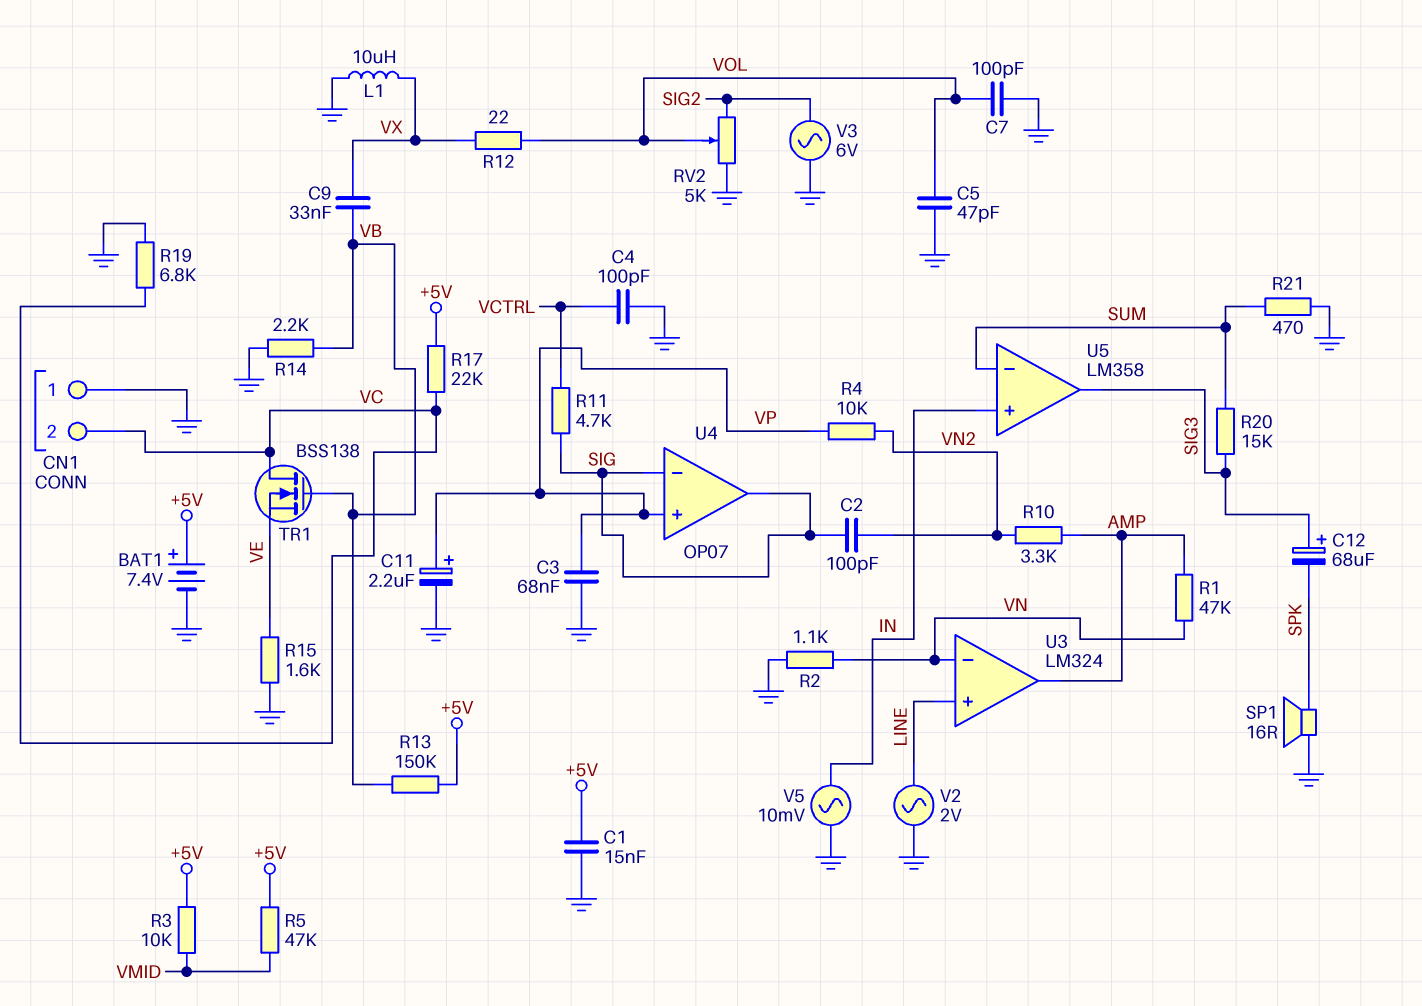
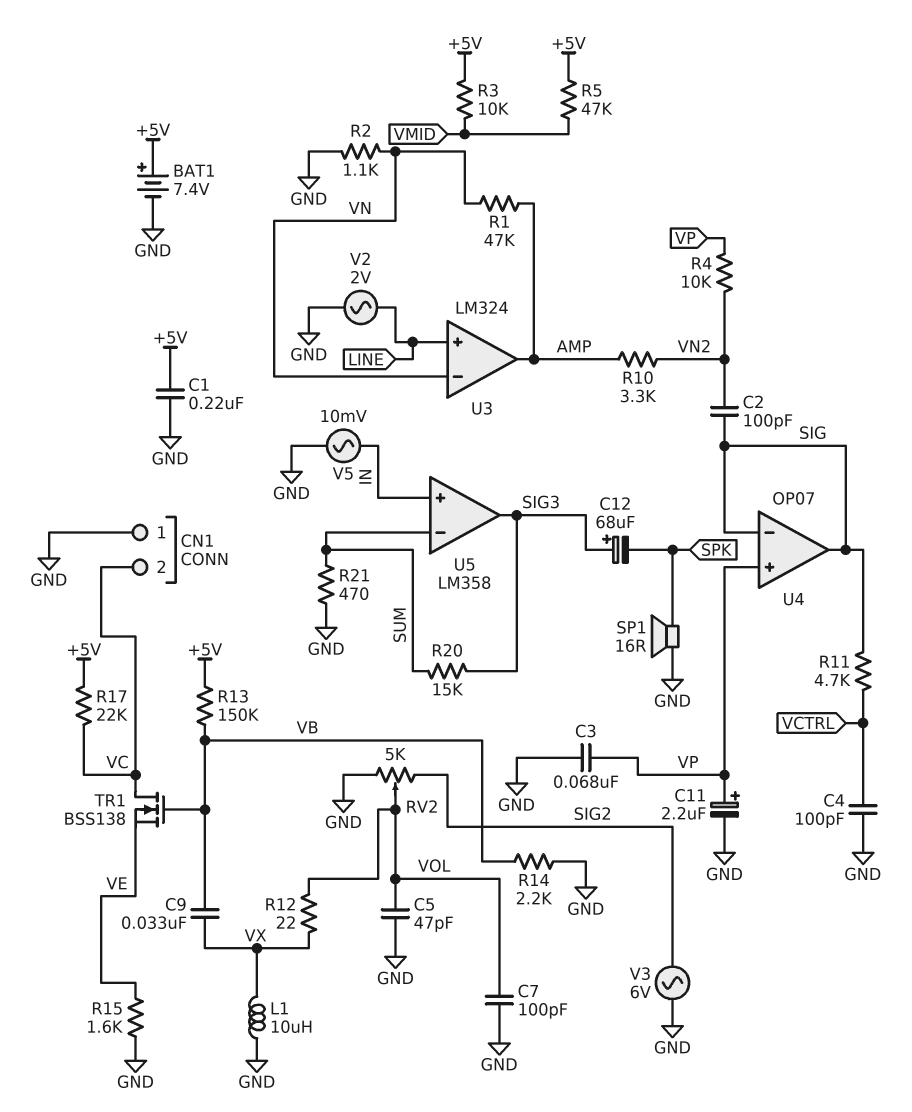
C1: 15nF (+5V, GND) -> 220nF (+5V, GND)
R19: 6.8k (GND, VC) -> none

